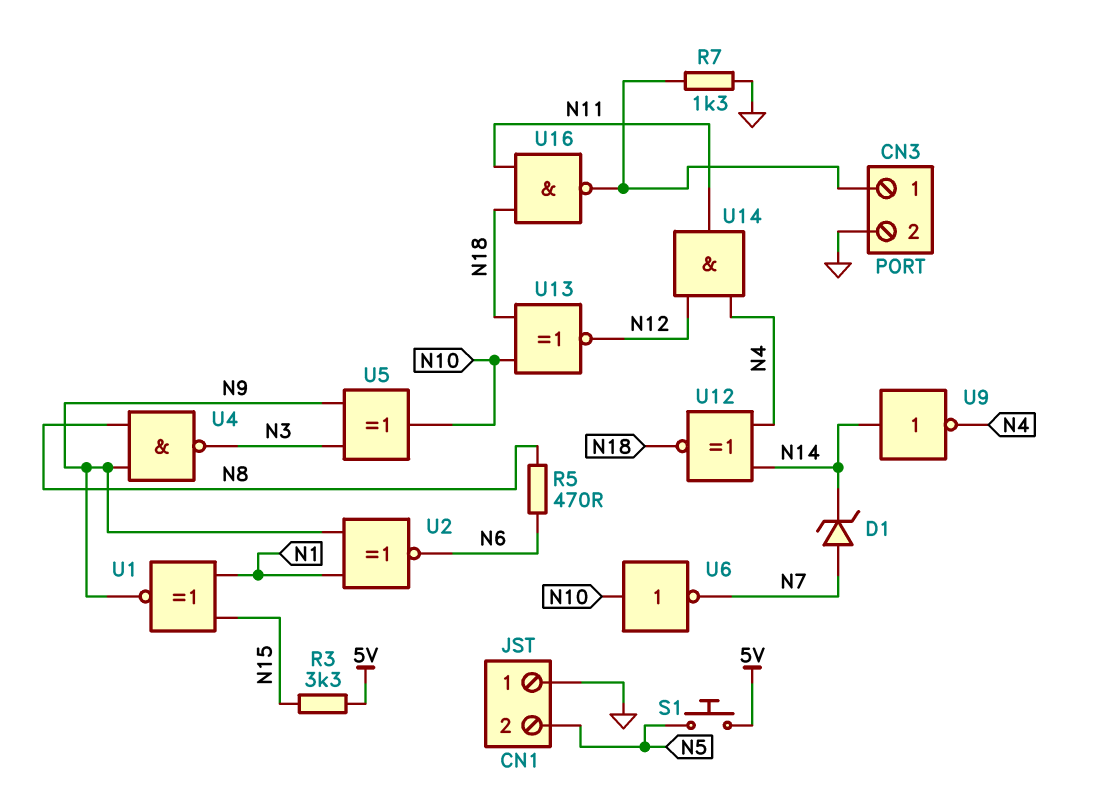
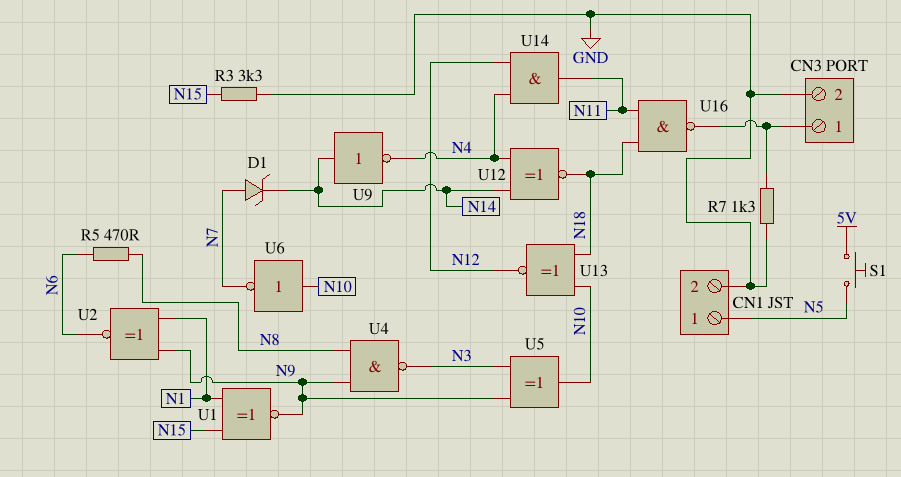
CN1 pin 1: GND -> N5
CN1 pin 2: N5 -> GND
R3: 3.3k (5V, N15) -> 3.3k (GND, N15)

